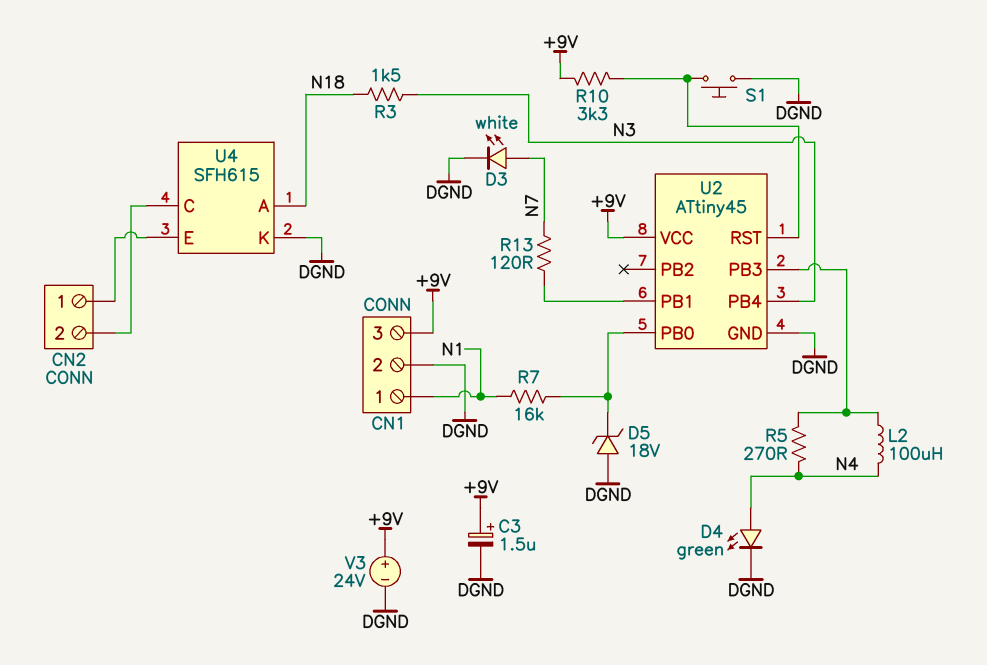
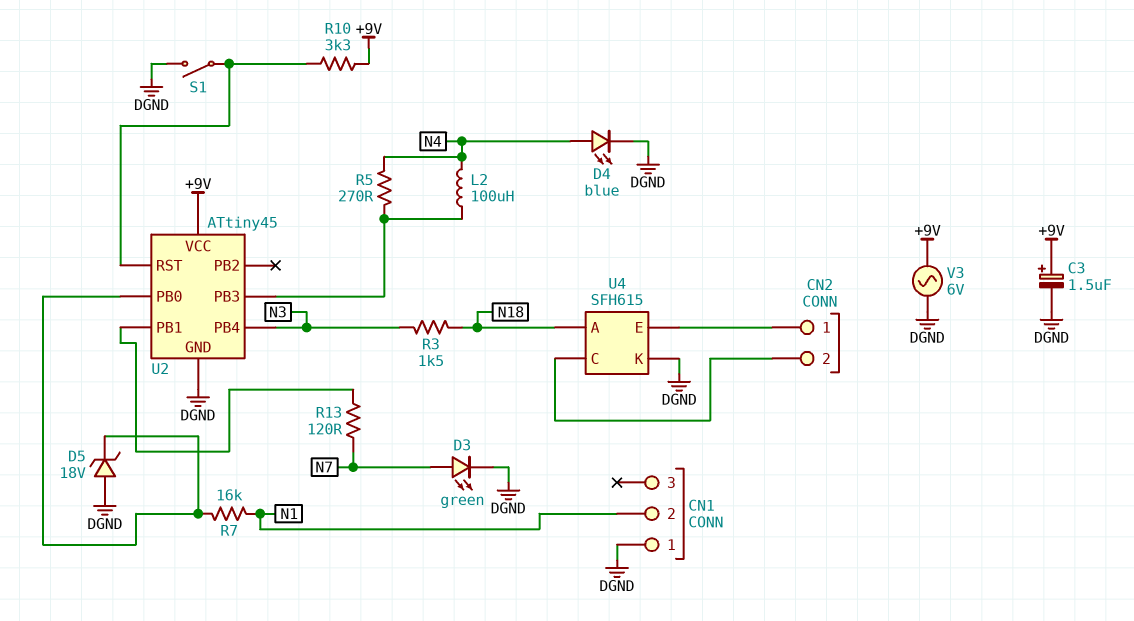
CN1 pin 1: N1 -> DGND
CN1 pin 2: DGND -> N1
CN1 pin 3: +9V -> none
D3: LED white (A N7, K DGND) -> LED green (A N7, K DGND)
D4: LED green (A N4, K DGND) -> LED blue (A N4, K DGND)
S1: button (DGND, U2/RST) -> switch (DGND, U2/RST)
V3: 24V (plus +9V, minus DGND) -> AC 6V (+9V, DGND)

